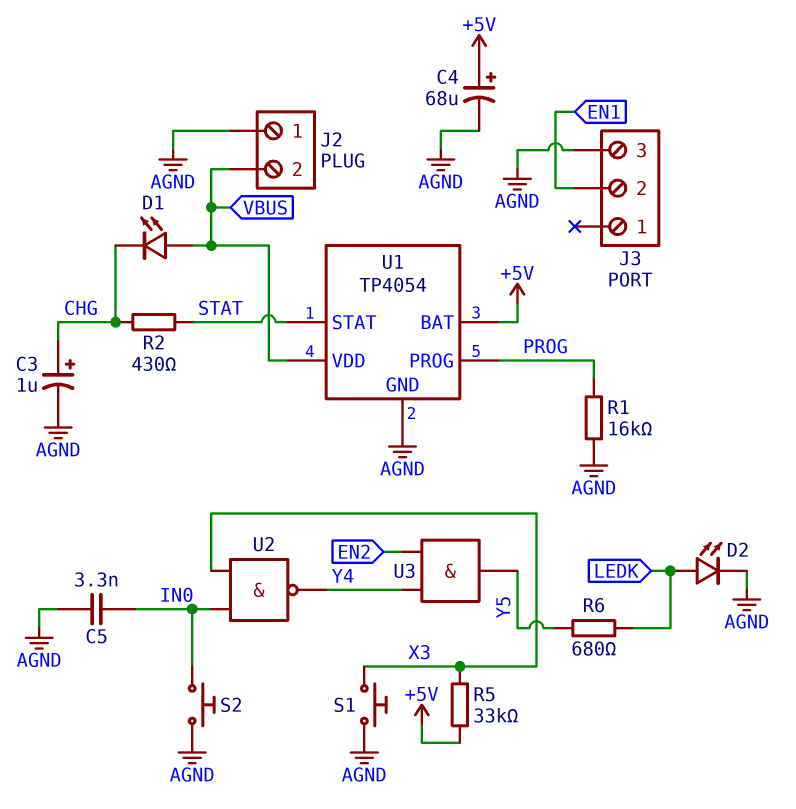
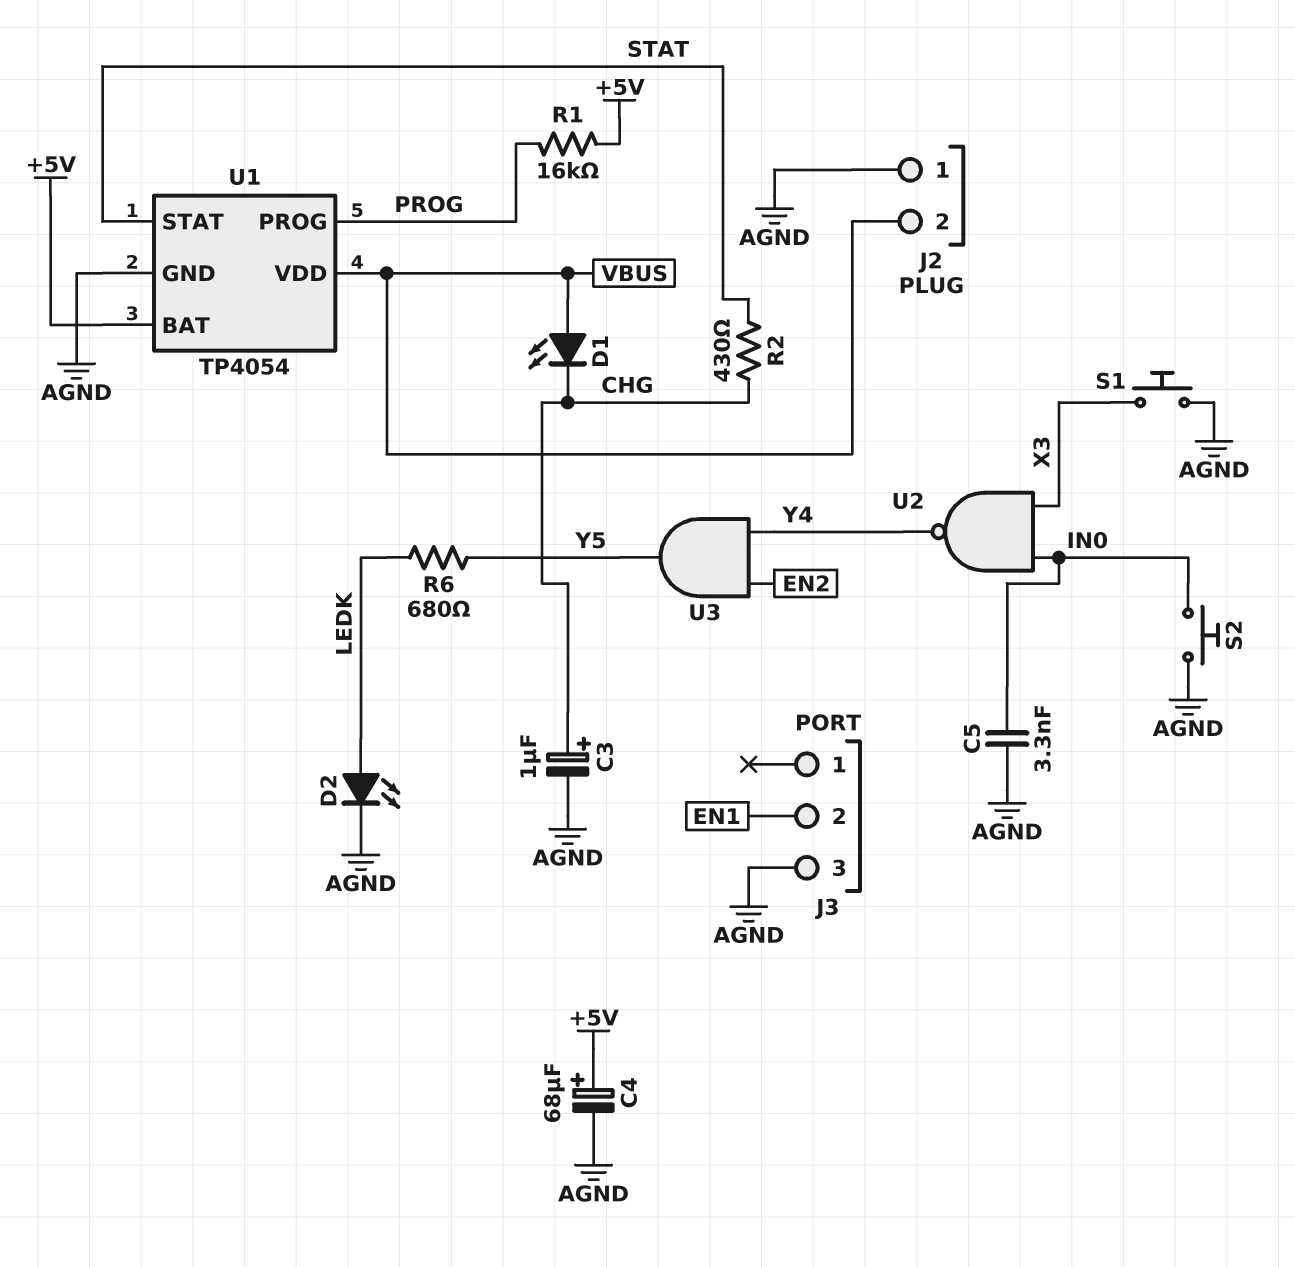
R1: 16k (AGND, PROG) -> 16k (+5V, PROG)
R5: 33k (+5V, X3) -> none

